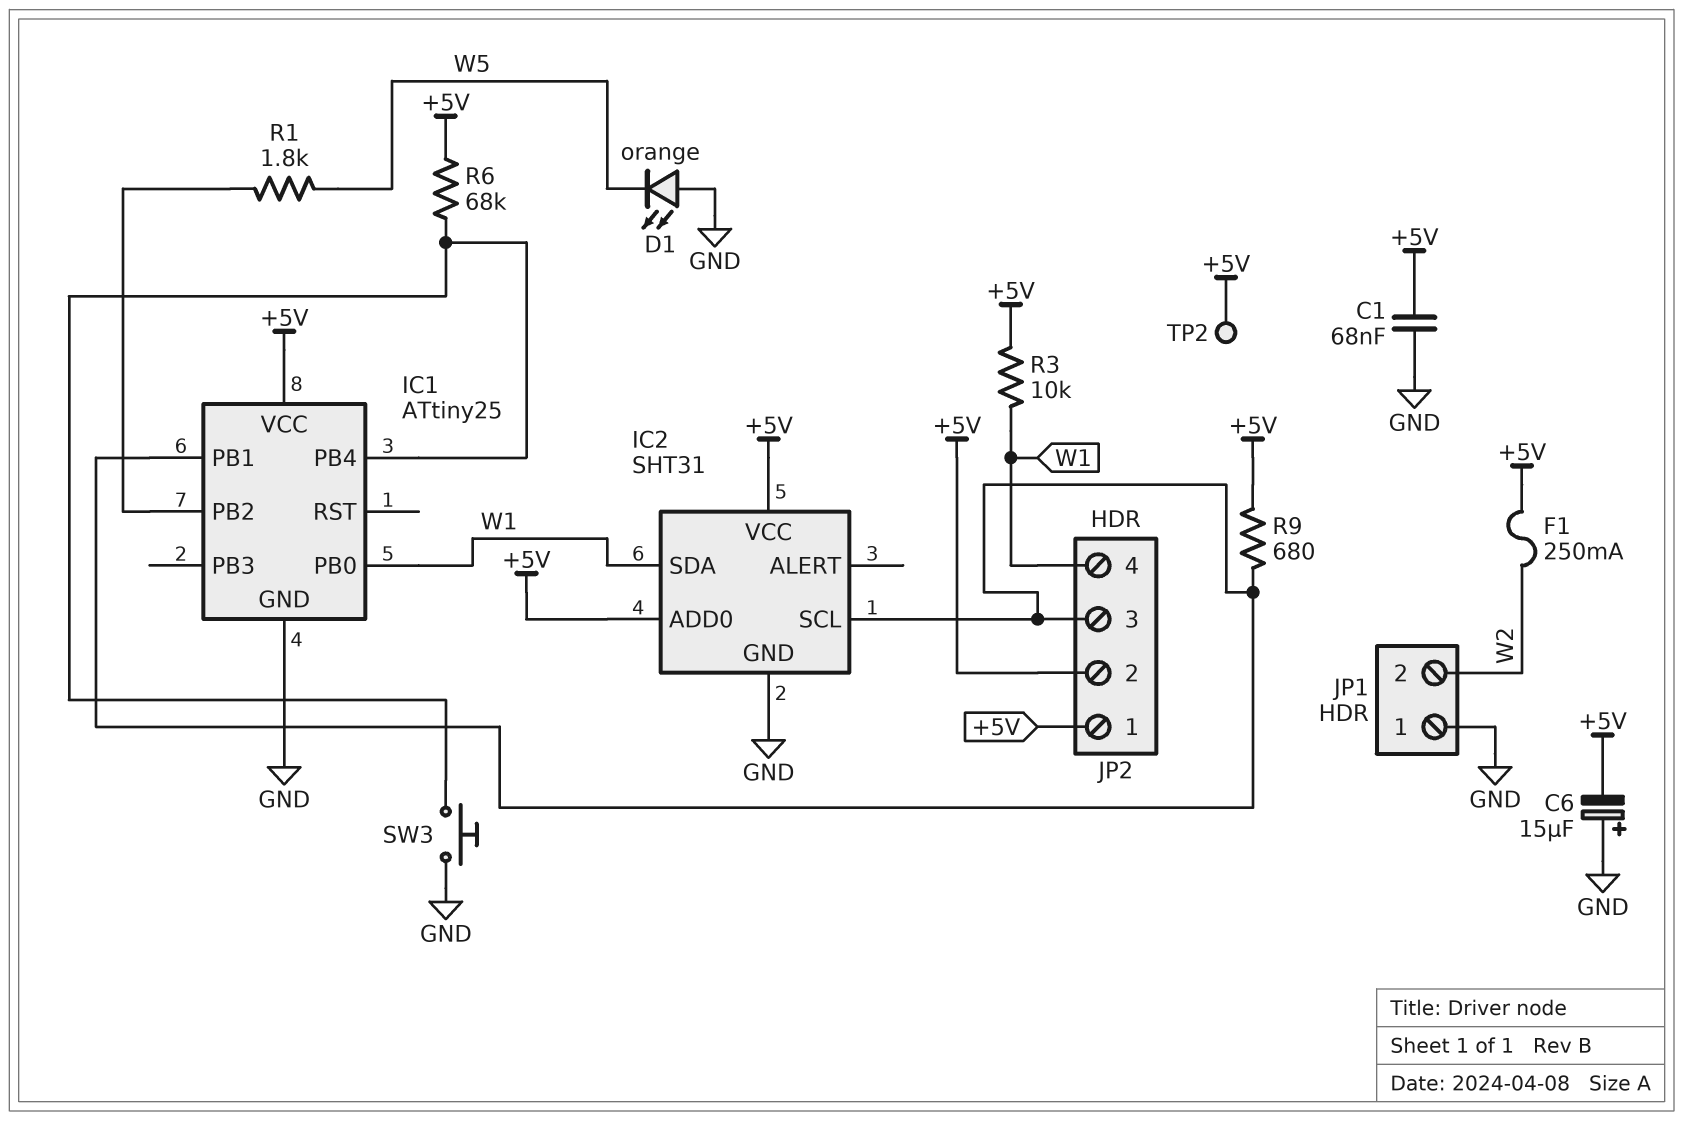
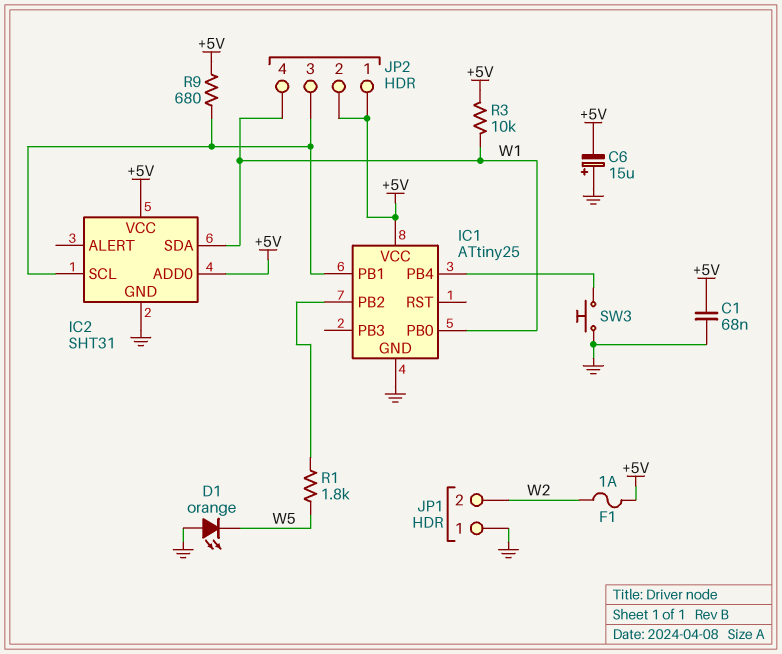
F1: 250mA (+5V, W2) -> 1A (+5V, W2)
R6: 68k (+5V, IC1/PB4) -> none
TP2: test point (+5V) -> none

